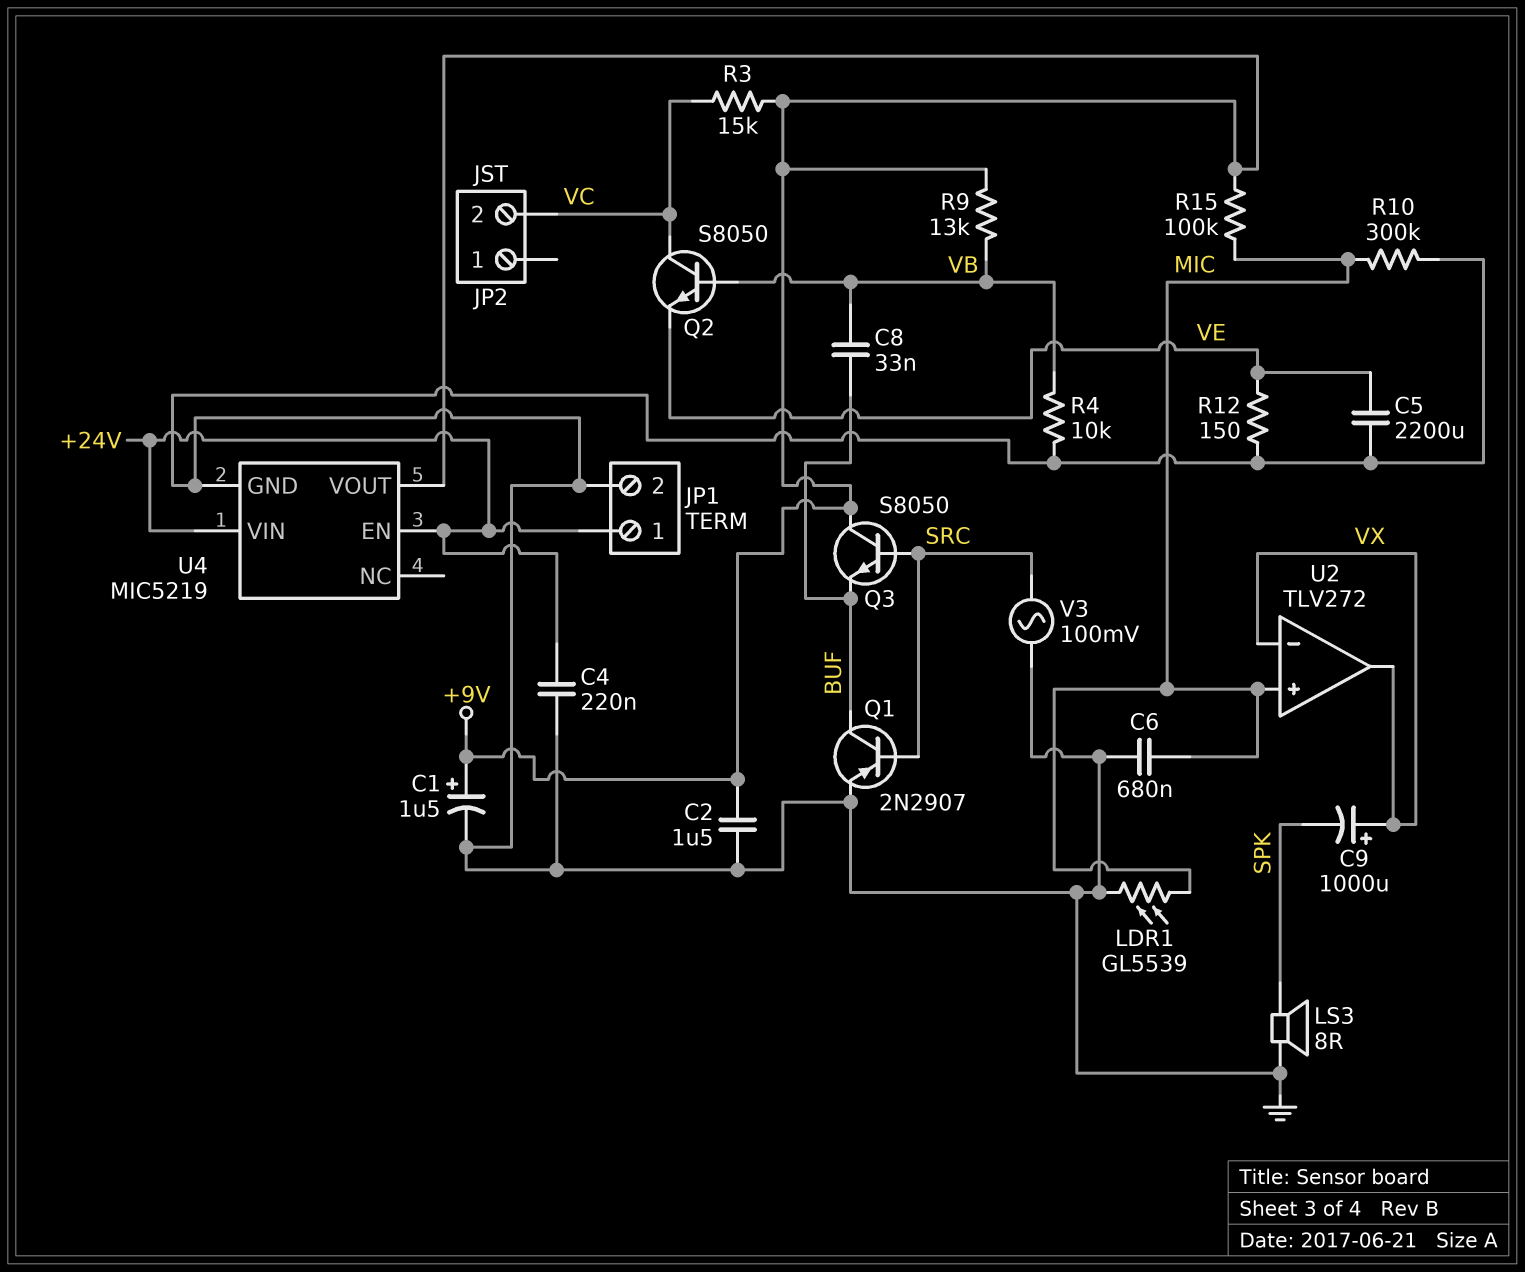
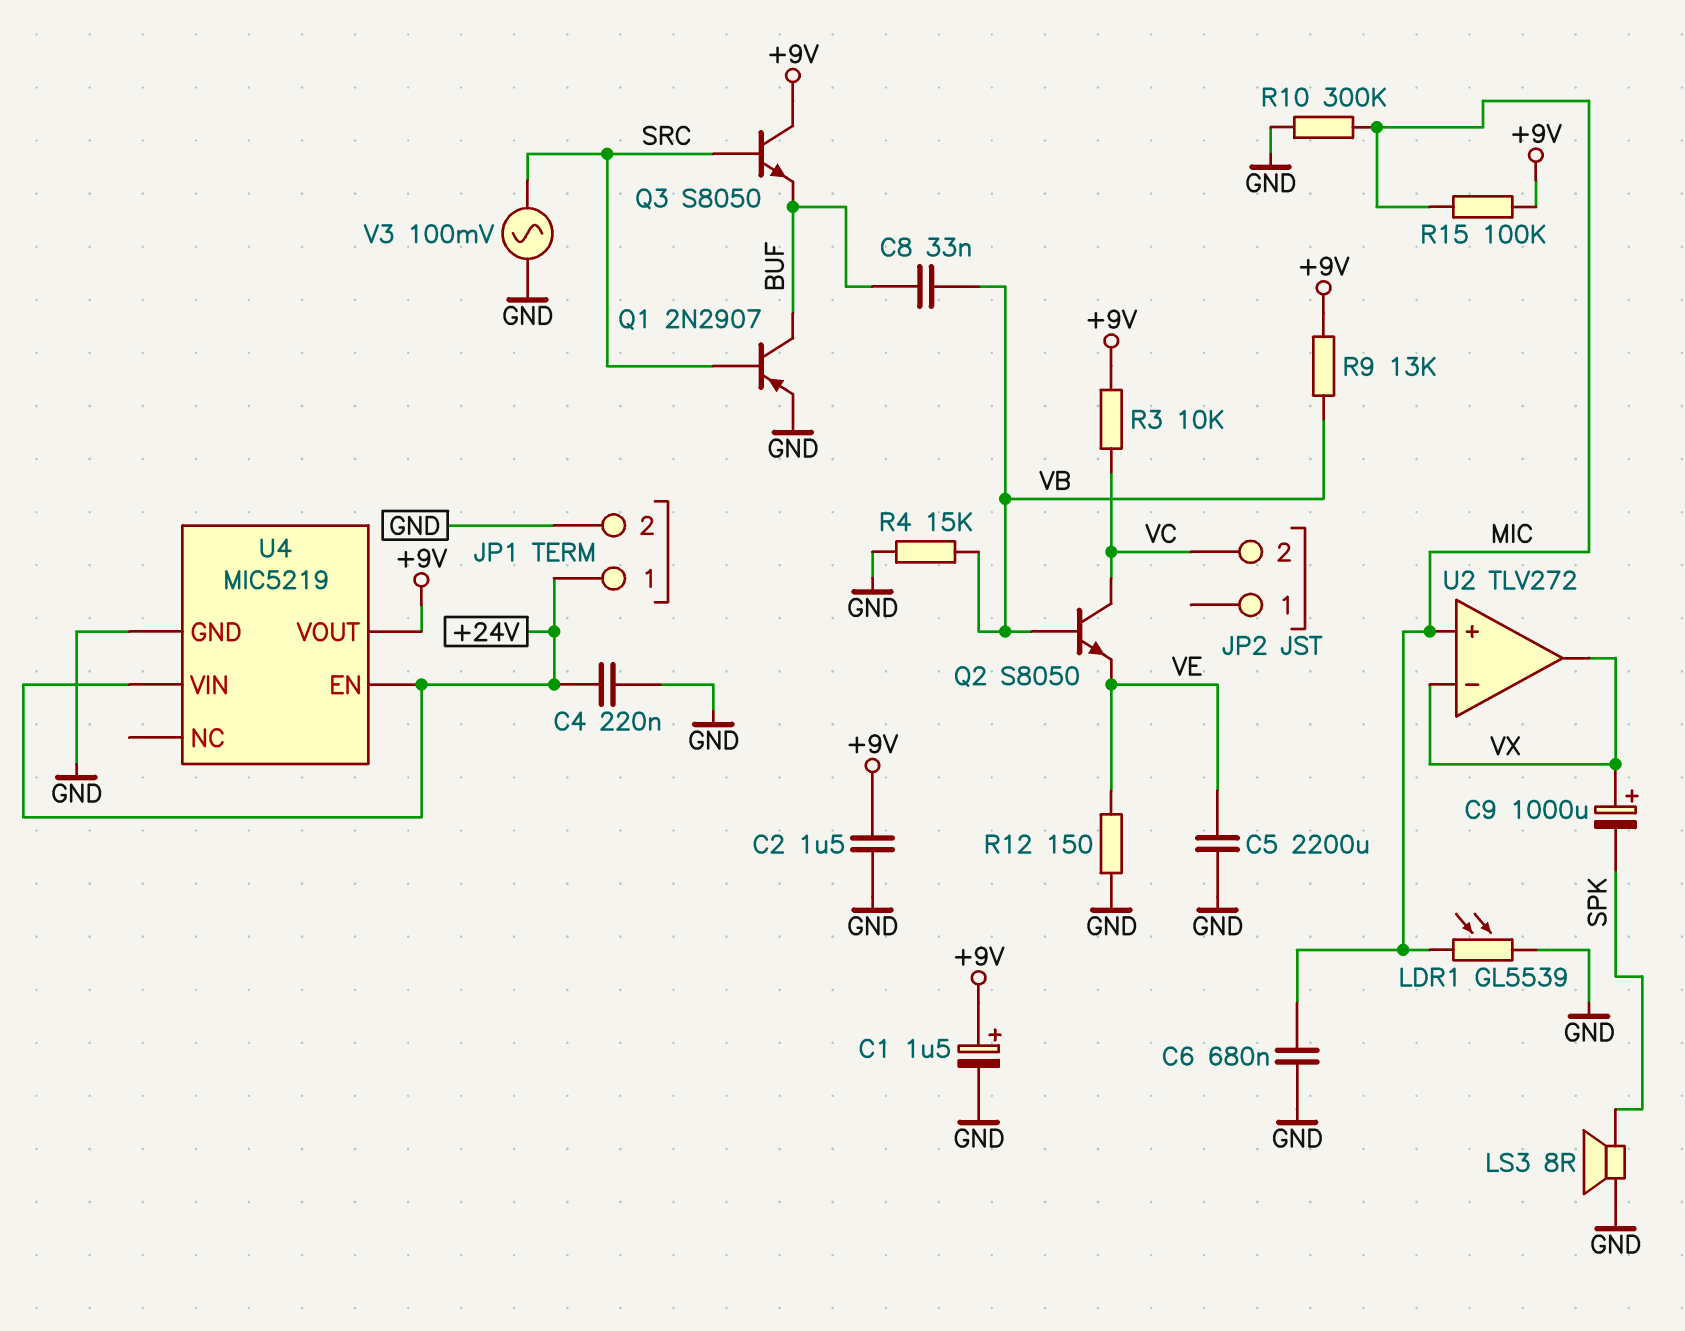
R3: 15k (+9V, VC) -> 10k (+9V, VC)
R4: 10k (GND, VB) -> 15k (GND, VB)

